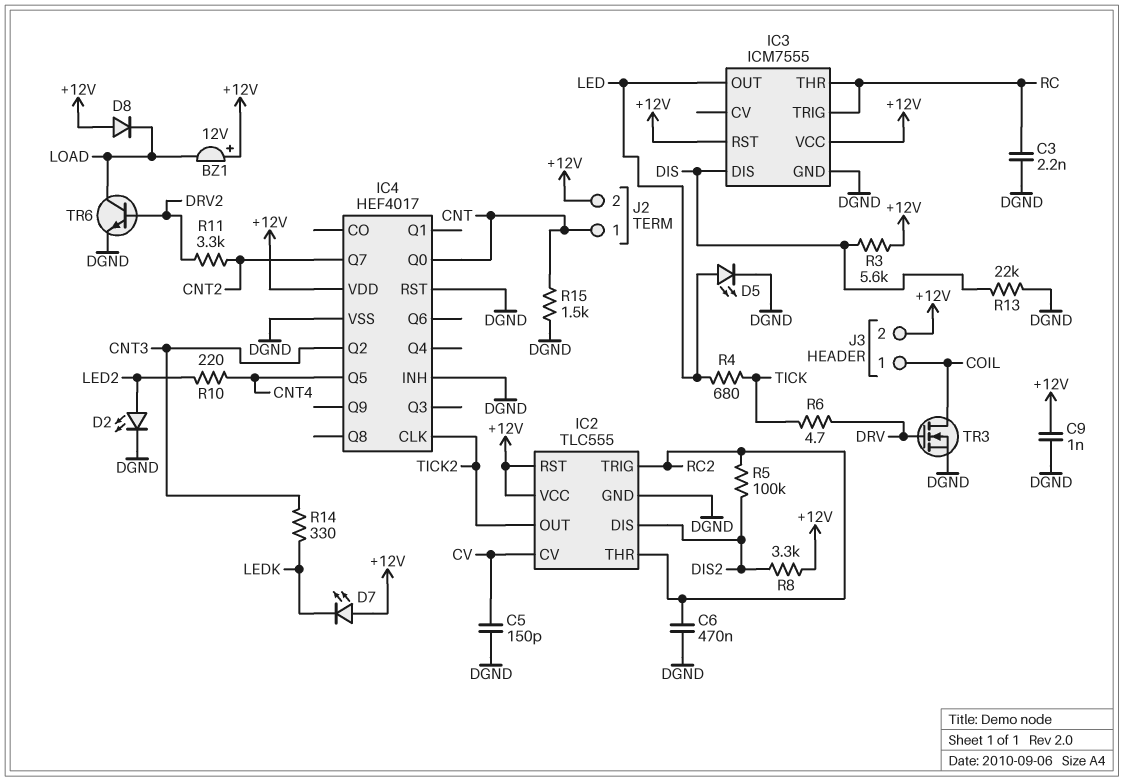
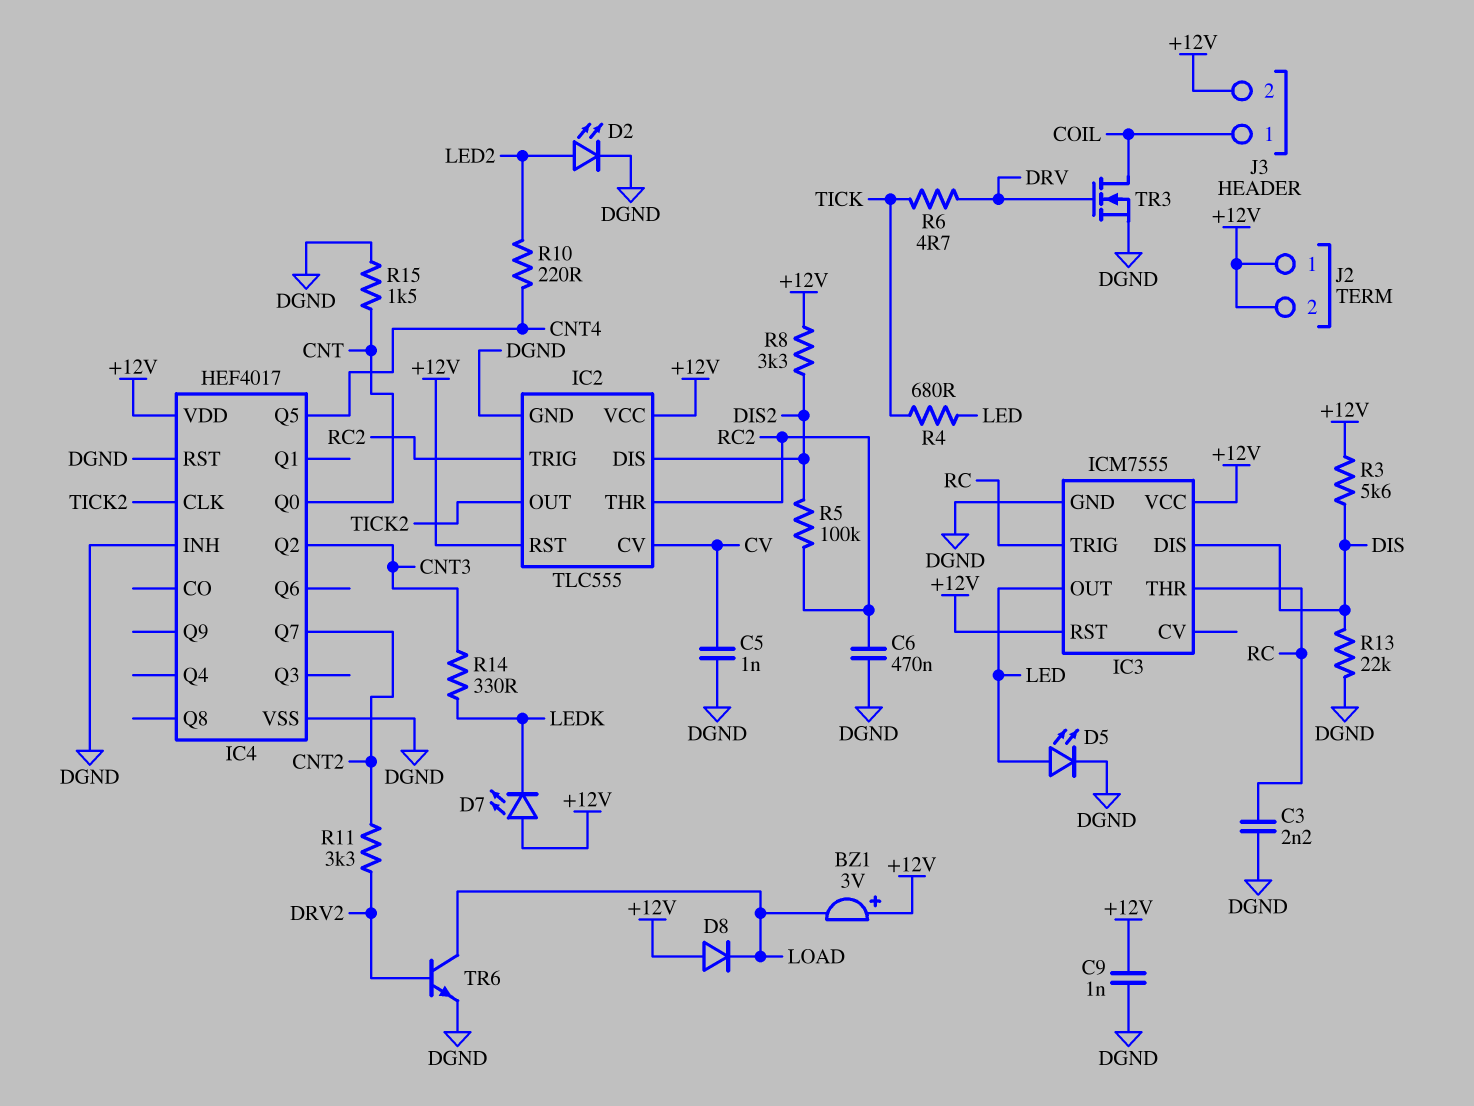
BZ1: buzzer 12V (plus +12V, minus LOAD) -> buzzer 3V (plus +12V, minus LOAD)
C5: 150pF (CV, DGND) -> 1nF (CV, DGND)
J2 pin 1: CNT -> +12V

